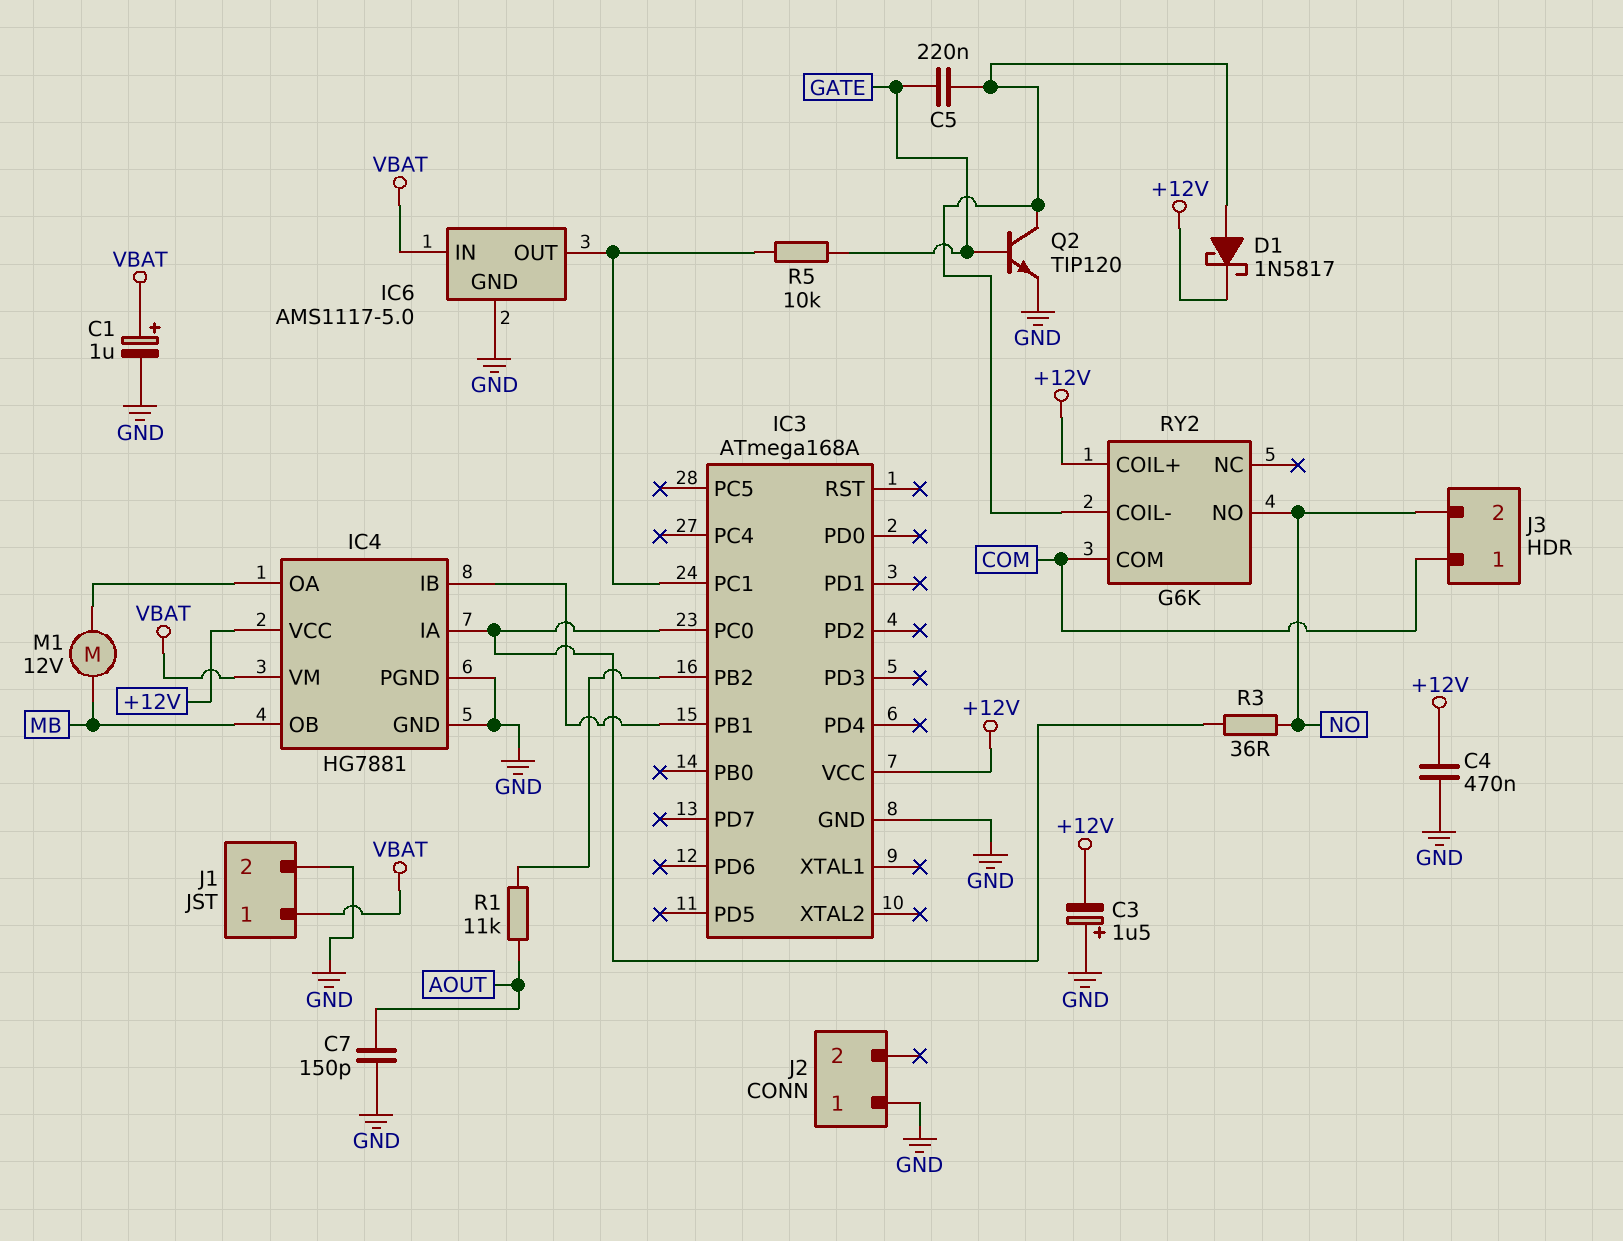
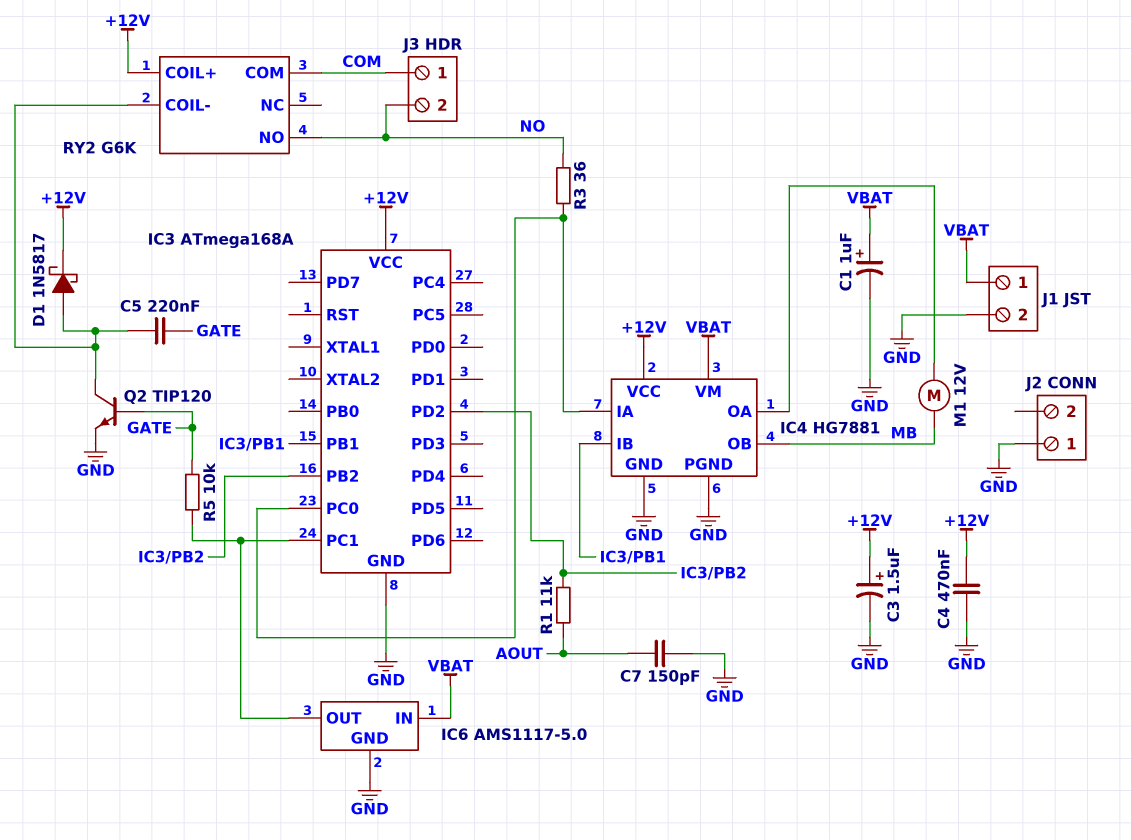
C3: 1.5uF (plus GND, minus +12V) -> 1.5uF (plus +12V, minus GND)
IC3 pin PD2: none -> IC3/PB2

